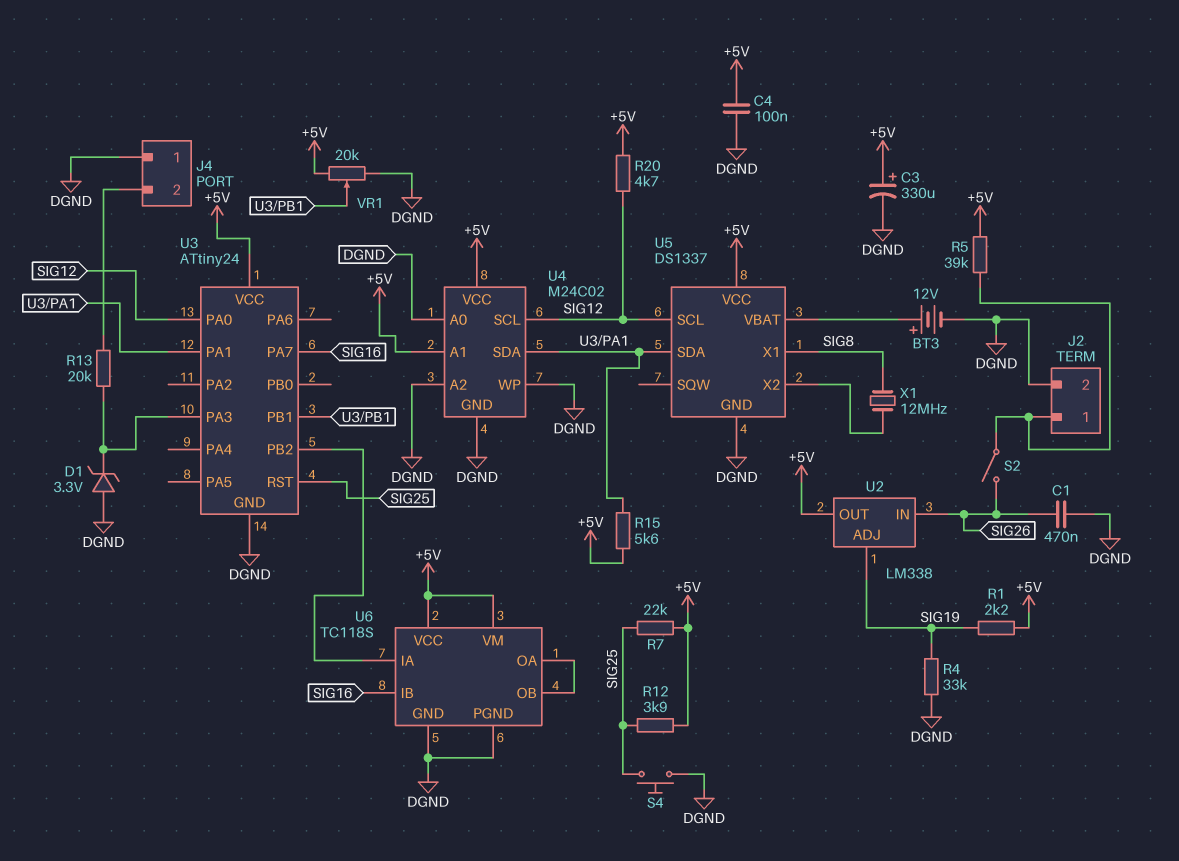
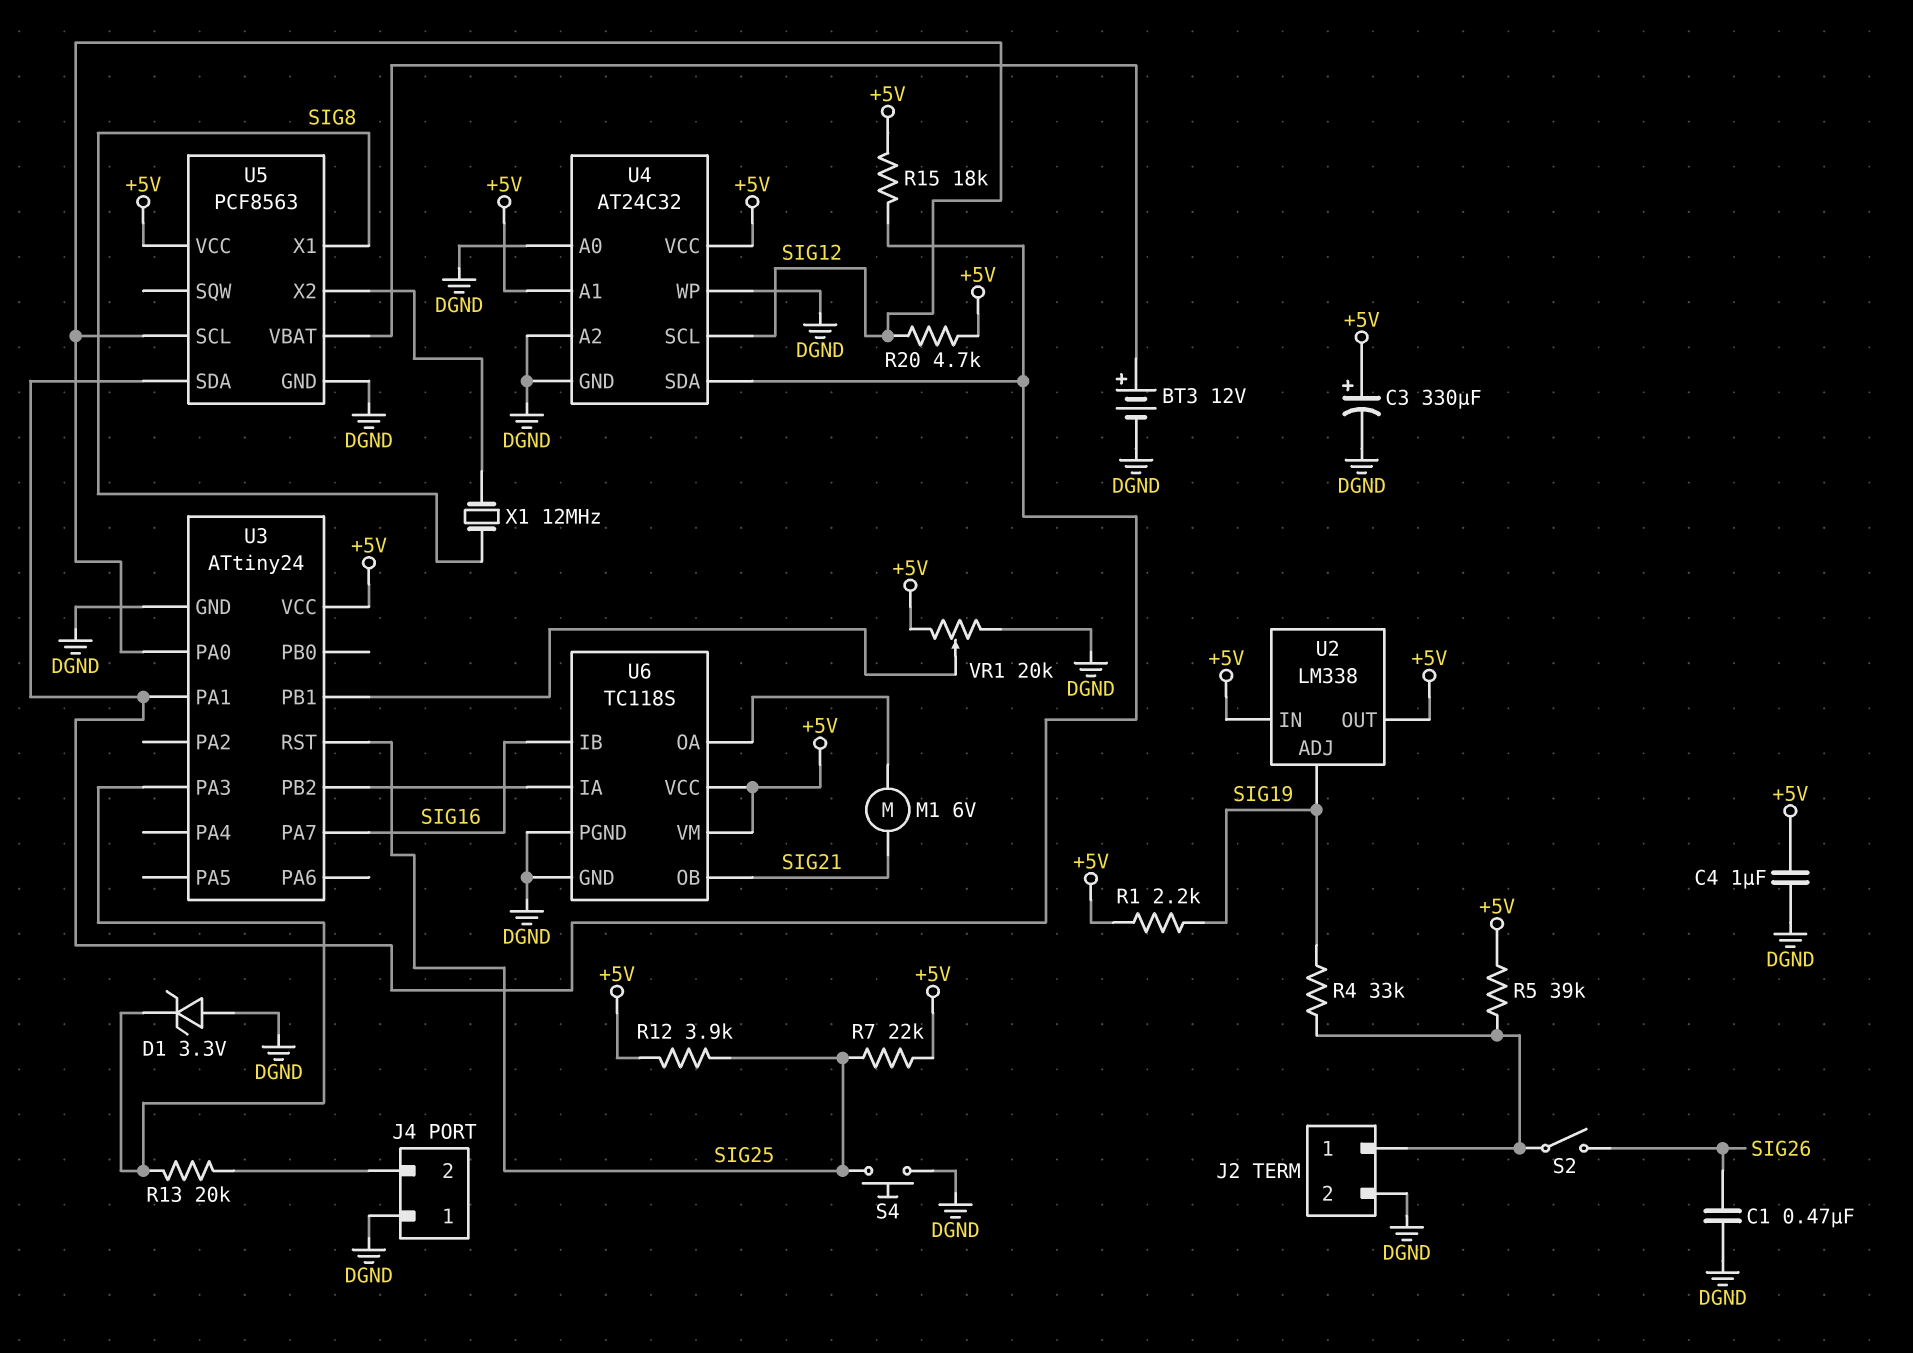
C4: 100nF (+5V, DGND) -> 1uF (+5V, DGND)
M1: none -> motor 6V (SIG21, U6/OA)
R4: 33k (DGND, SIG19) -> 33k (J2/1, SIG19)
R15: 5.6k (+5V, U3/PA1) -> 18k (+5V, U3/PA1)
U2 pin IN: SIG26 -> +5V
U4: M24C02 -> AT24C32
U5: DS1337 -> PCF8563
U6 pin OB: U6/OA -> SIG21

